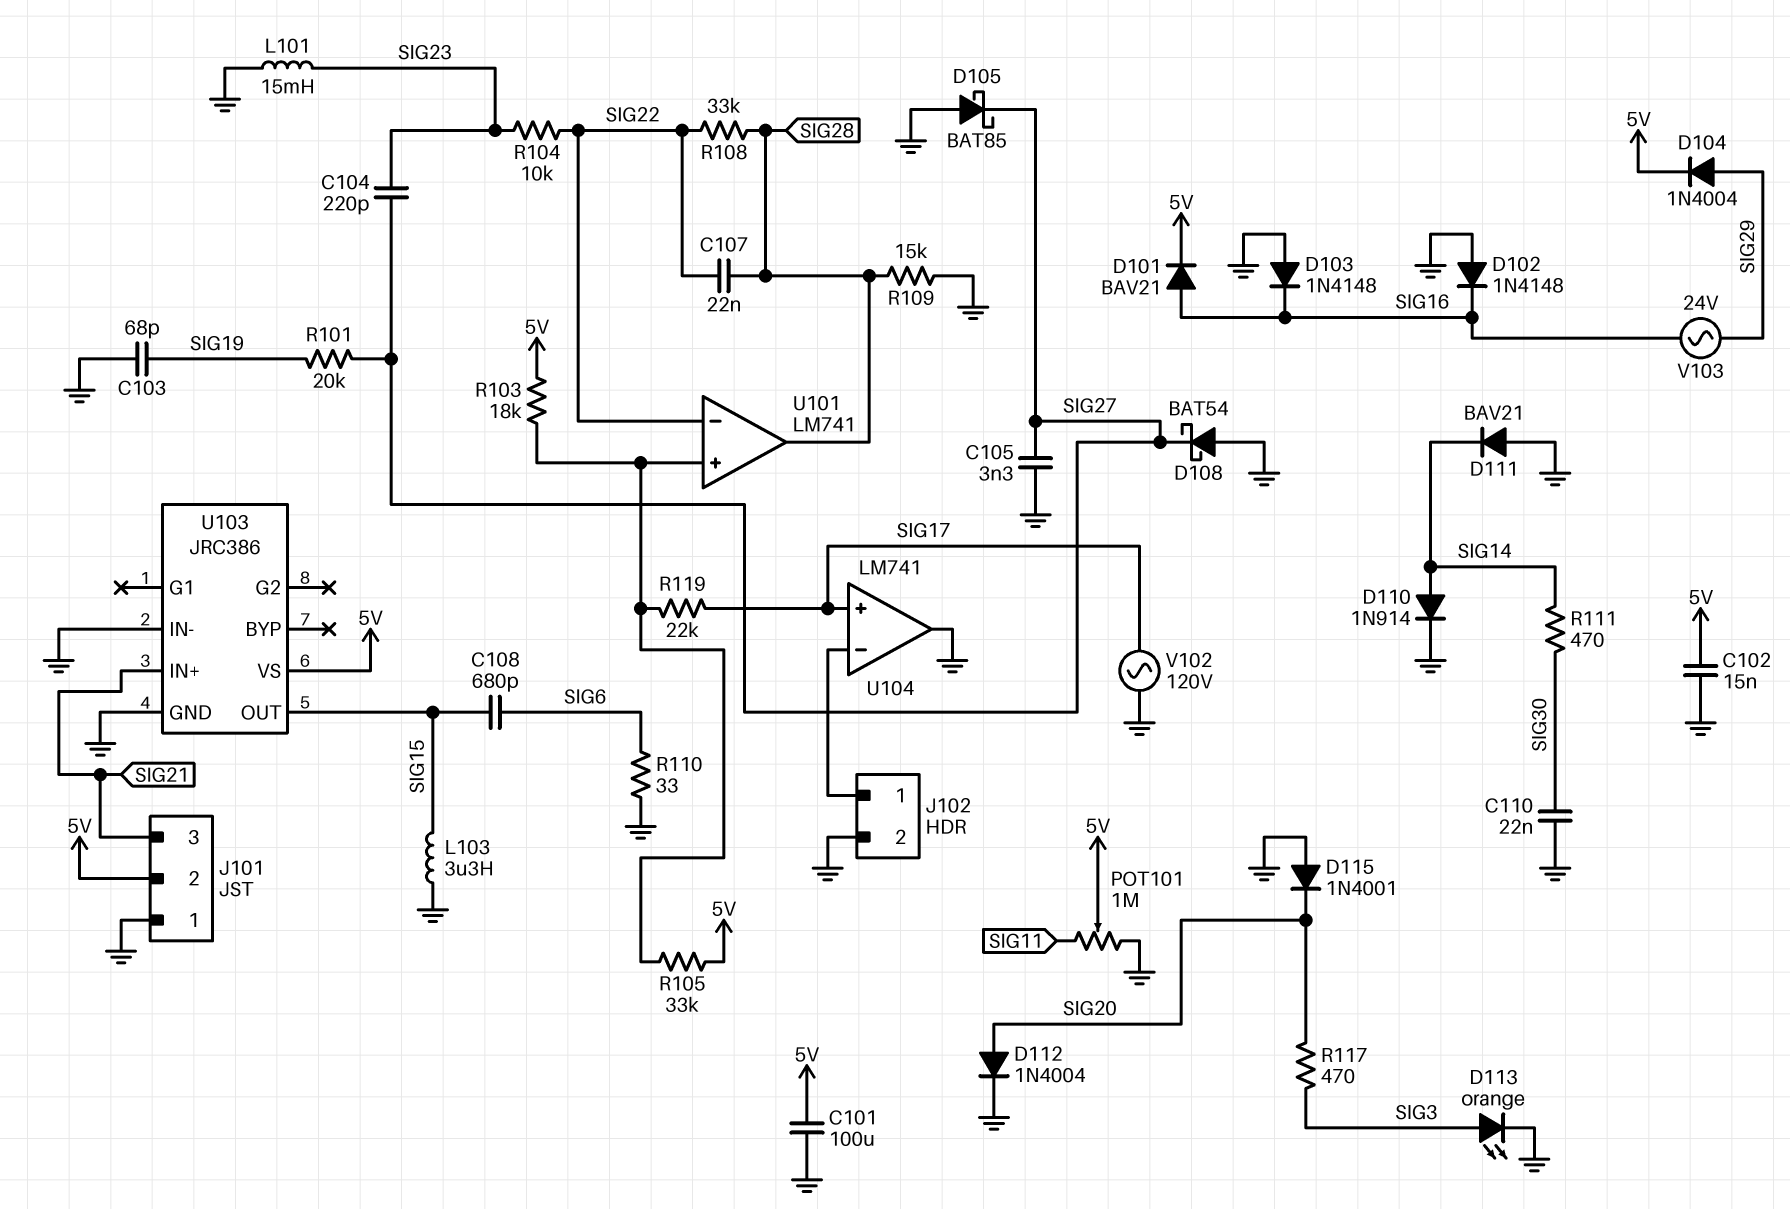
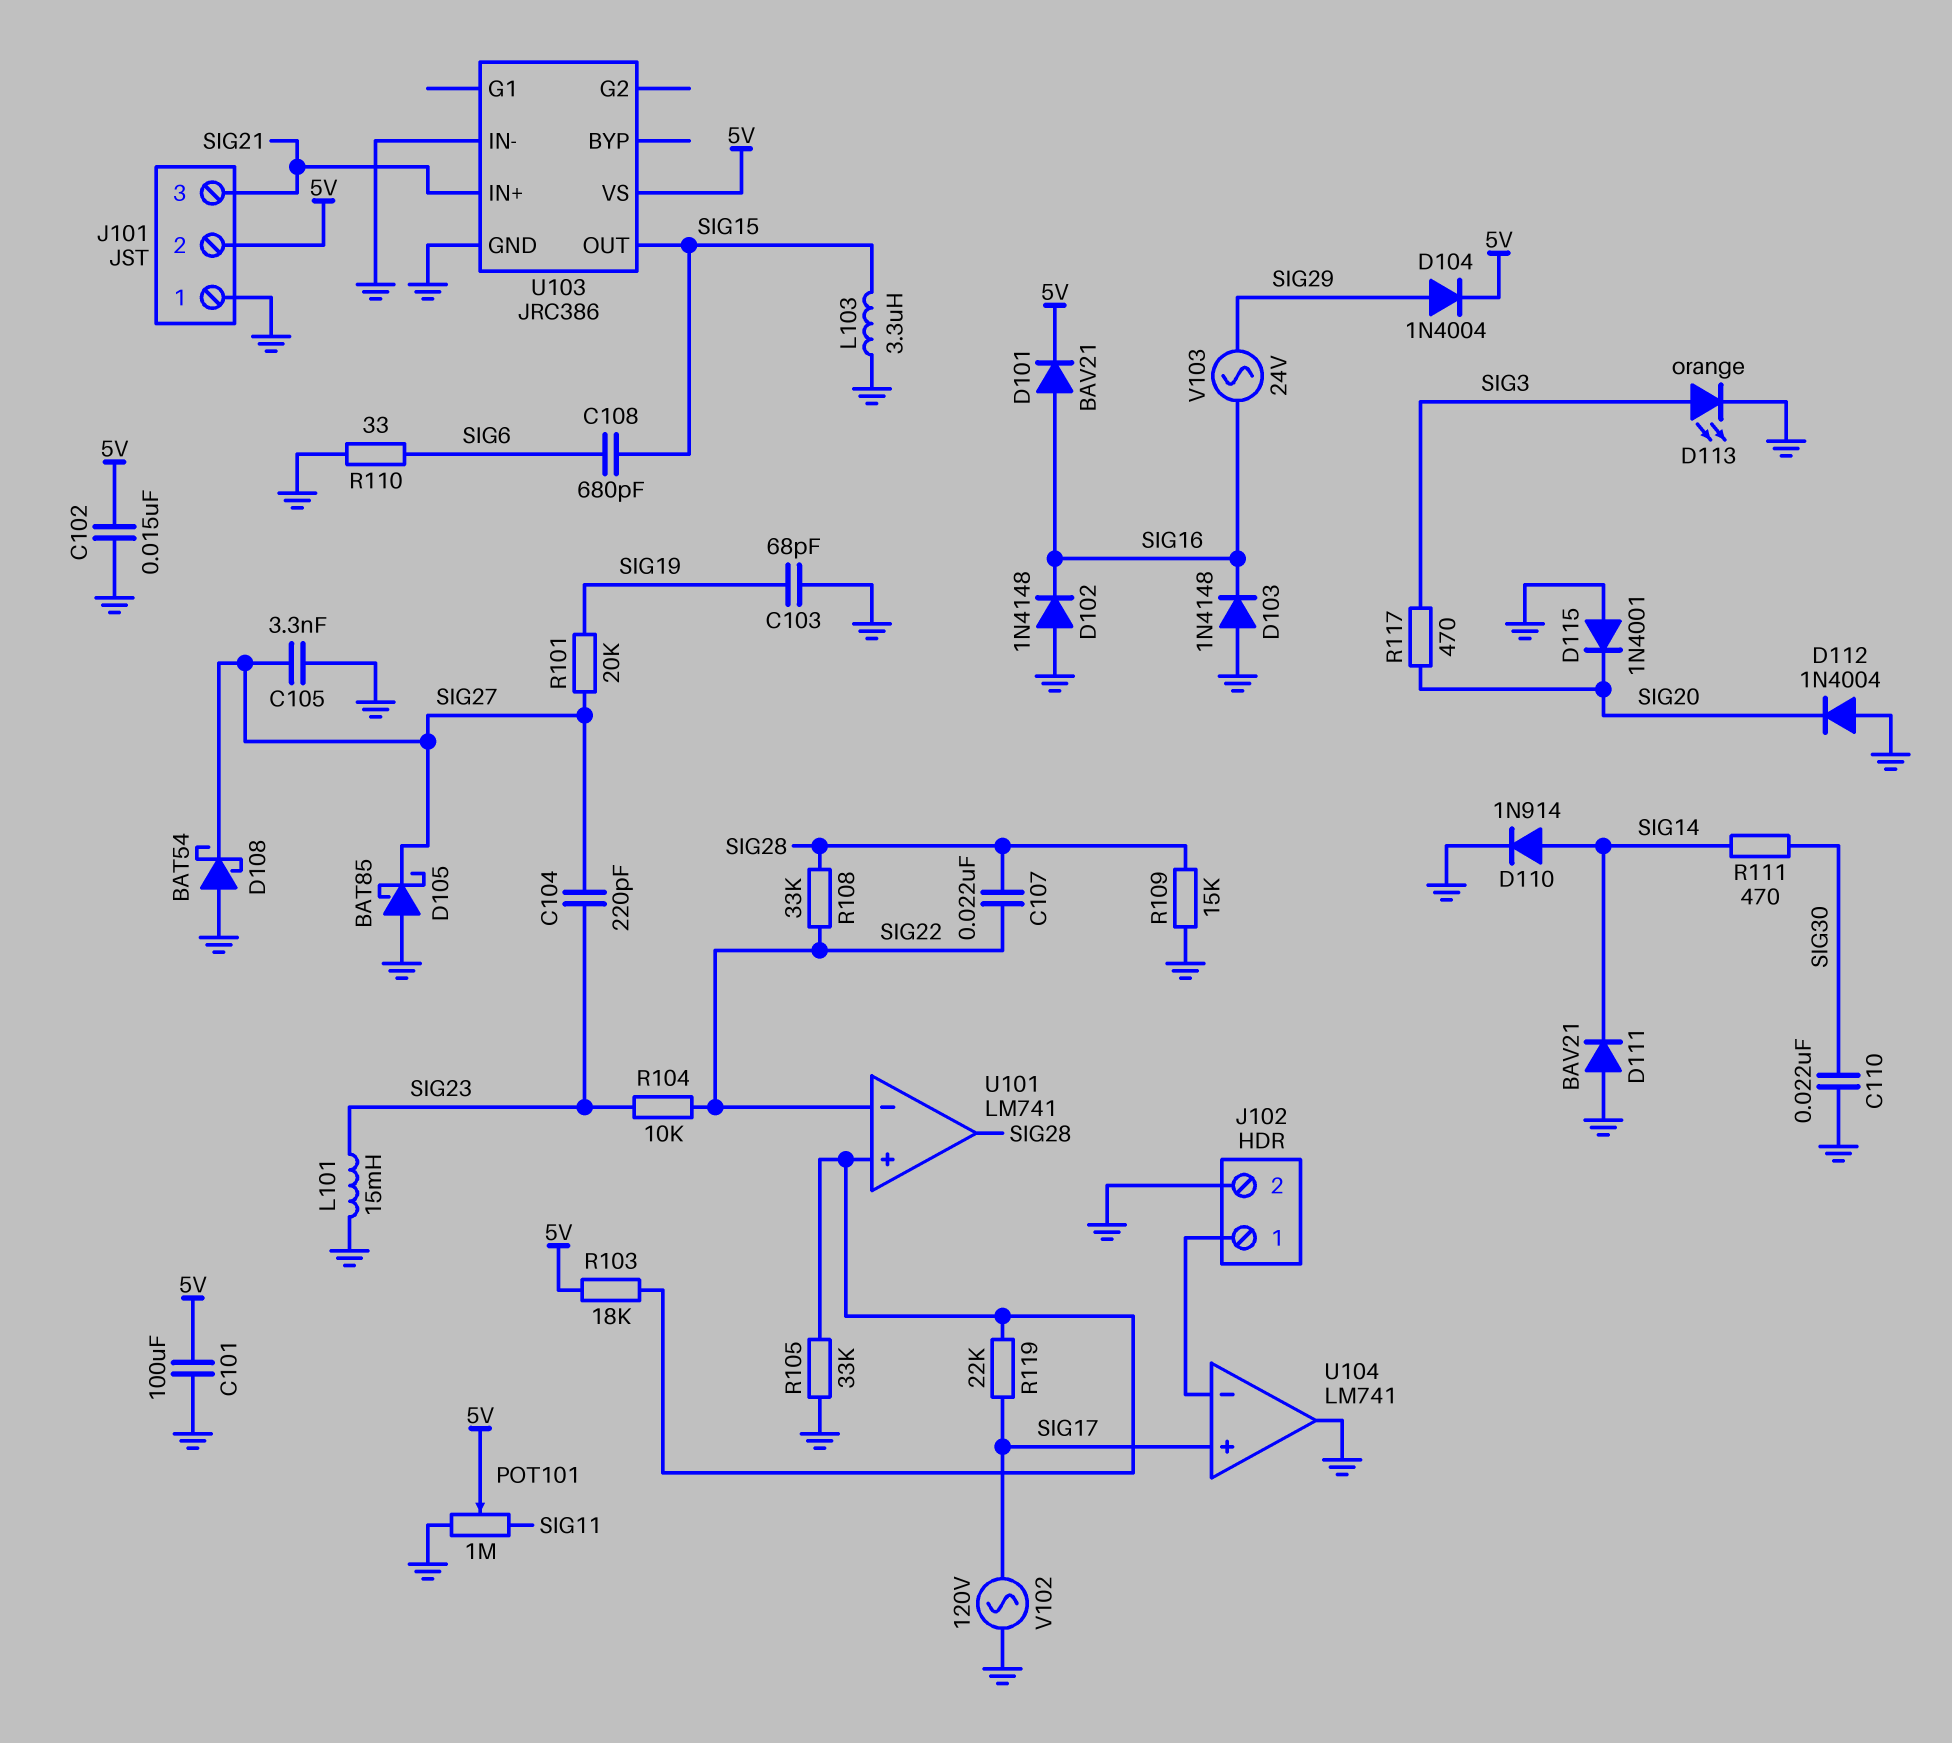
D112: diode 1N4004 (A SIG20, K GND) -> diode 1N4004 (A GND, K SIG20)
R105: 33k (5V, U101/in+) -> 33k (GND, U101/in+)

